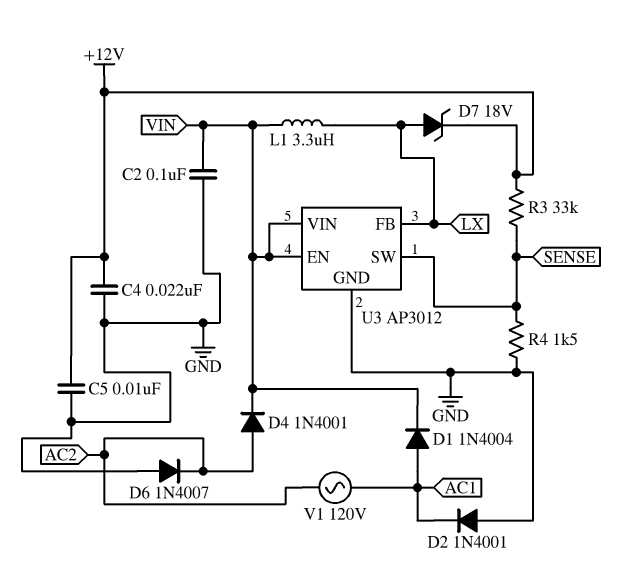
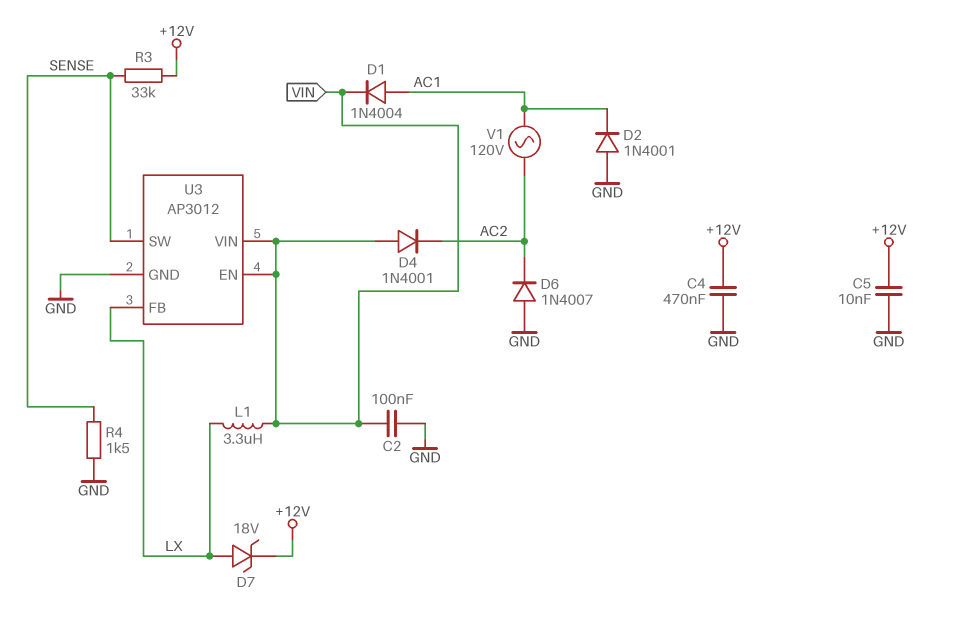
C4: 22nF (+12V, GND) -> 470nF (+12V, GND)
D4: diode 1N4001 (A AC2, K VIN) -> diode 1N4001 (A VIN, K AC2)

